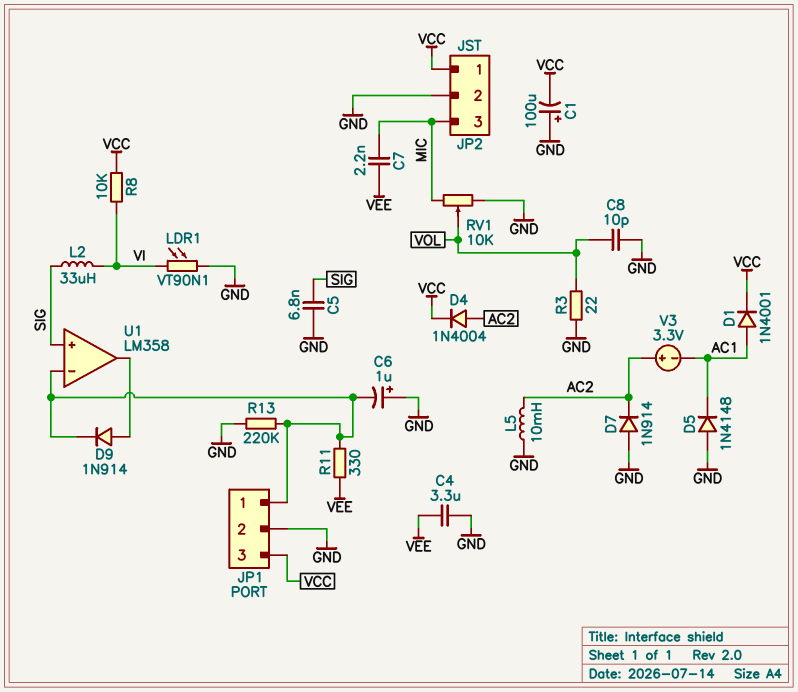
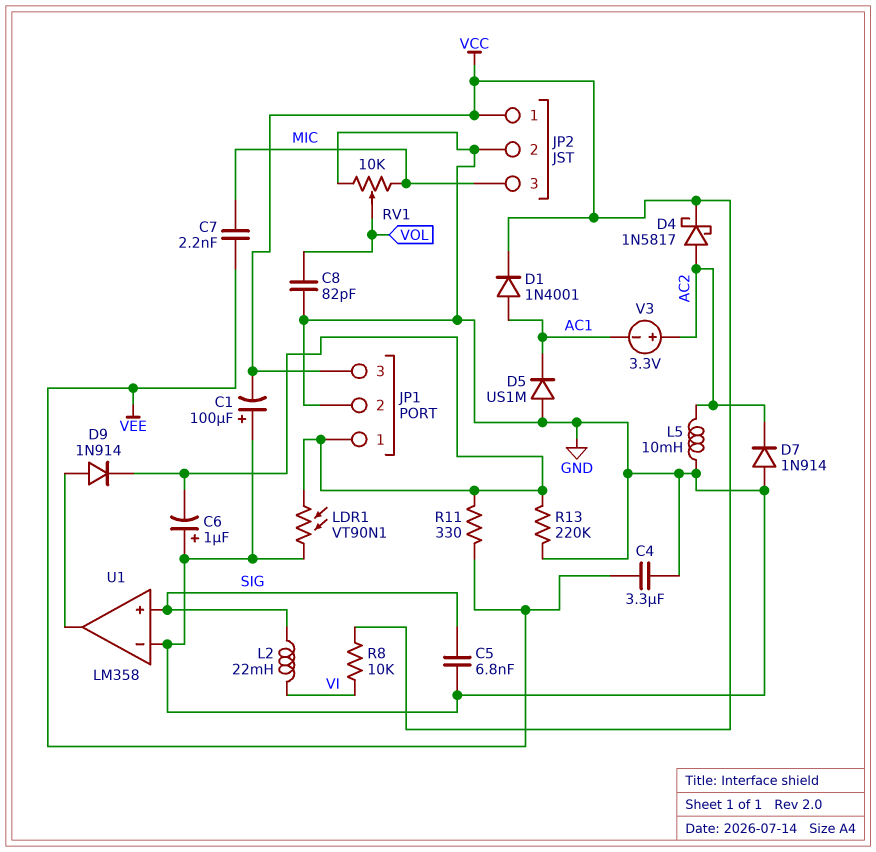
C8: 10pF (GND, VOL) -> 82pF (GND, VOL)
D4: diode 1N4004 (A AC2, K VCC) -> schottky 1N5817 (A AC2, K VCC)
D5: diode 1N4148 (A GND, K AC1) -> diode US1M (A GND, K AC1)
L2: 33uH (SIG, VI) -> 22mH (SIG, VI)
LDR1: VT90N1 (GND, VI) -> VT90N1 (GND, JP1/1)
R3: 22 (GND, VOL) -> none
U1 pin in-: JP1/1 -> GND

